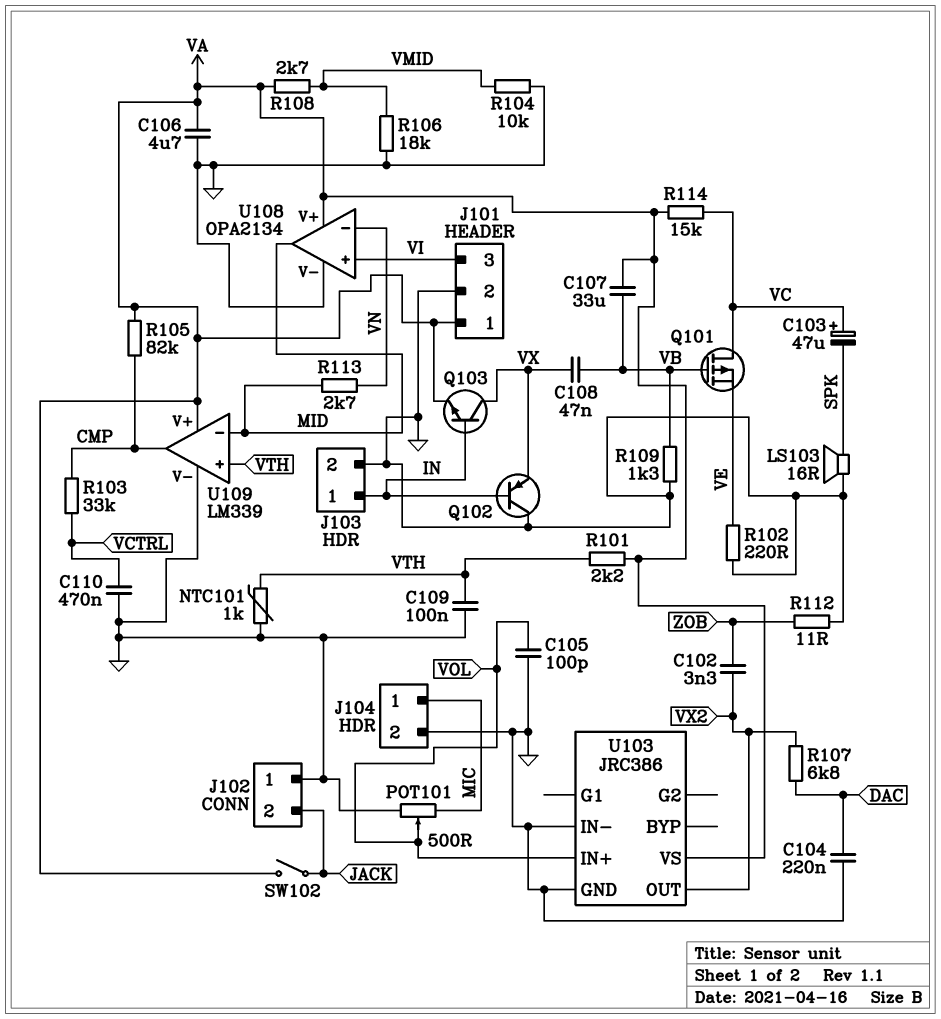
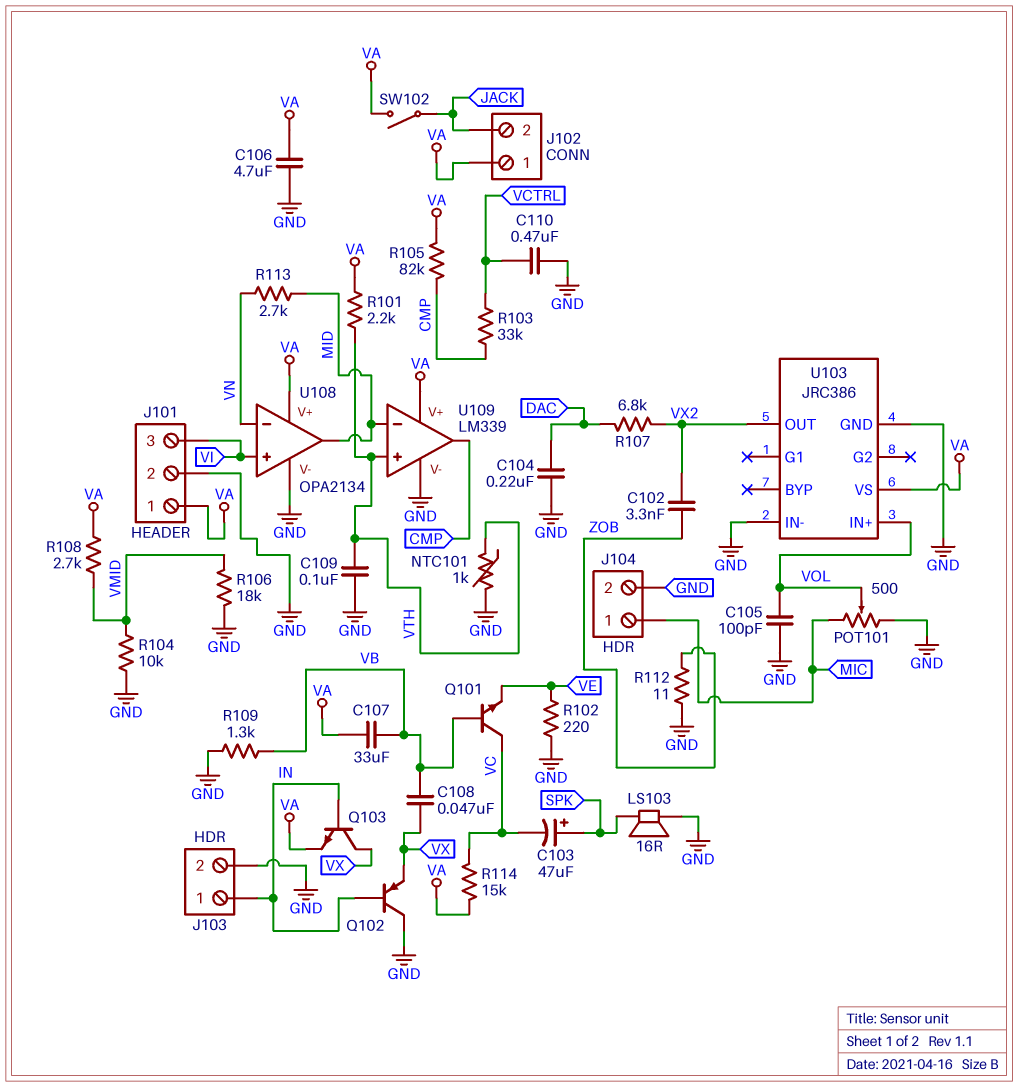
C103: 47uF (plus VC, minus SPK) -> 47uF (plus SPK, minus VC)
J102 pin 1: GND -> VA
Q101: PMOS (G VB, D VC, S VE) -> NPN (B VB, C VC, E VE)

